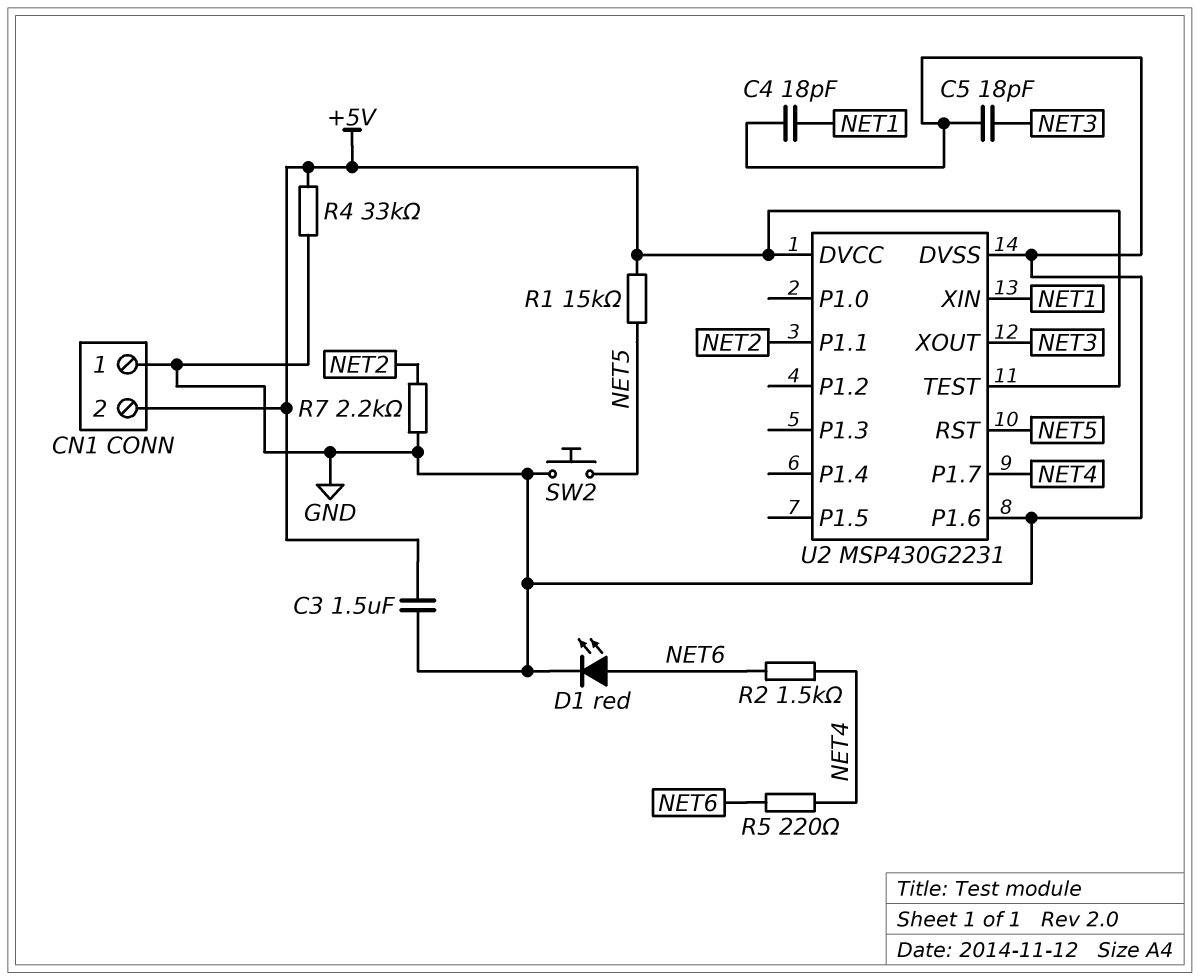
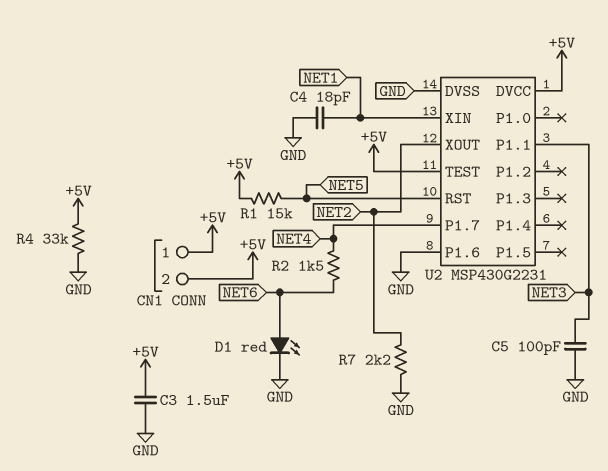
C5: 18pF (GND, NET3) -> 100pF (GND, NET3)
CN1 pin 1: GND -> +5V
R5: 220 (NET4, NET6) -> none
SW2: button (GND, NET5) -> none
U2 pin P1.1: NET2 -> NET3
U2 pin XOUT: NET3 -> NET2

